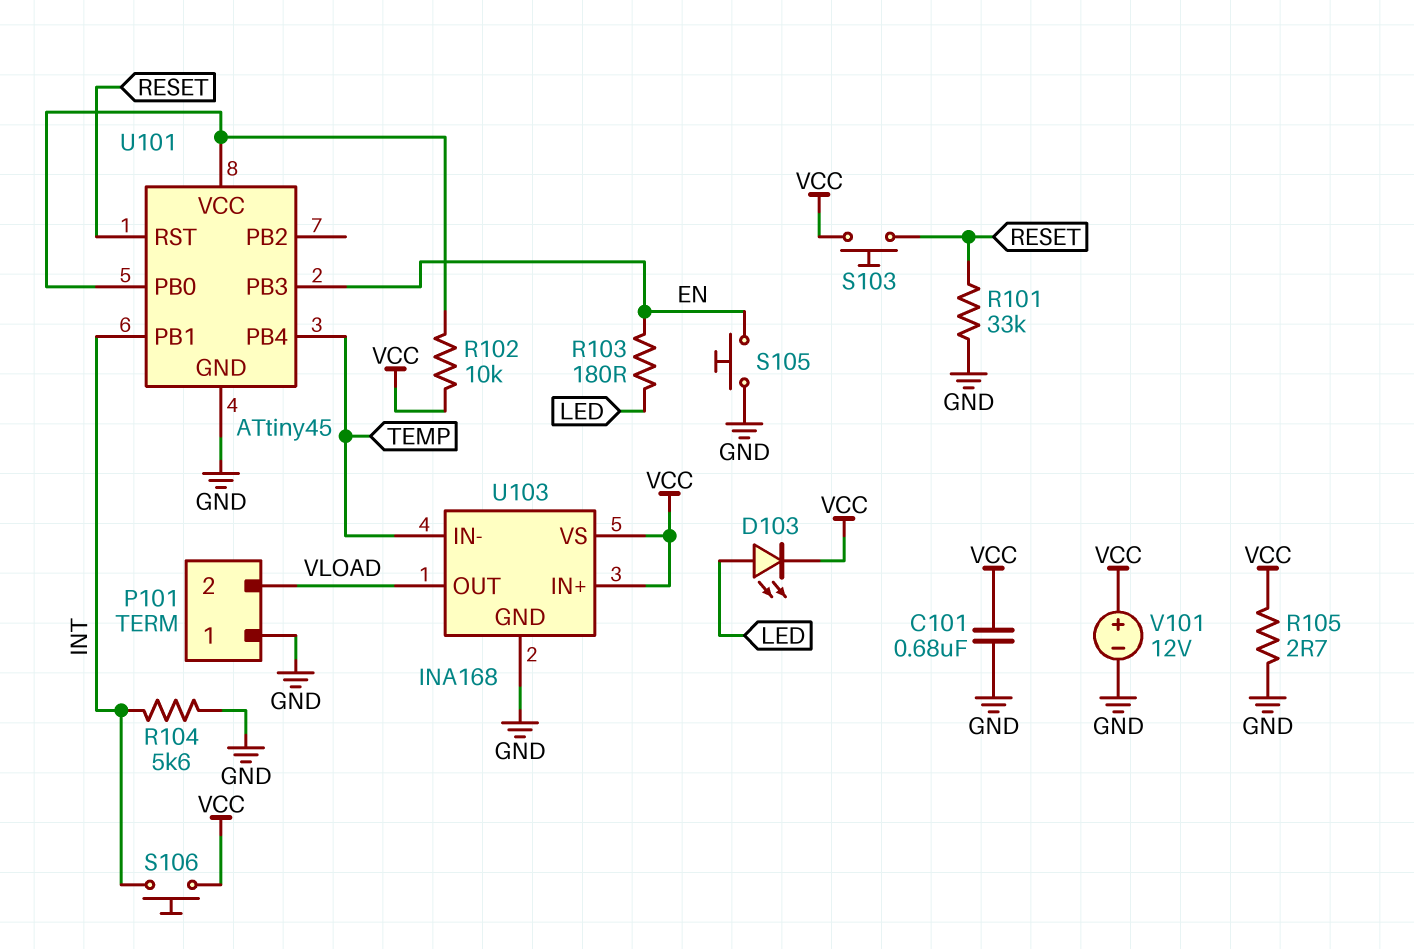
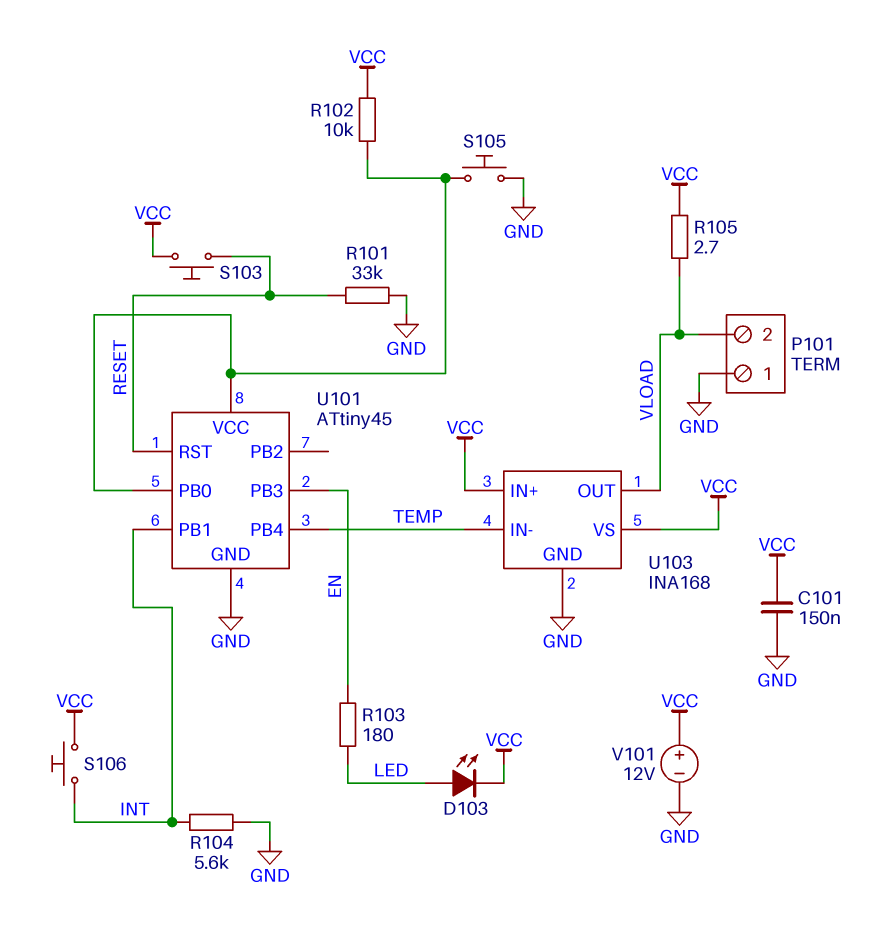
C101: 680nF (GND, VCC) -> 150nF (GND, VCC)
R105: 2.7 (GND, VCC) -> 2.7 (VCC, VLOAD)
S105: button (EN, GND) -> button (GND, U101/PB0)

